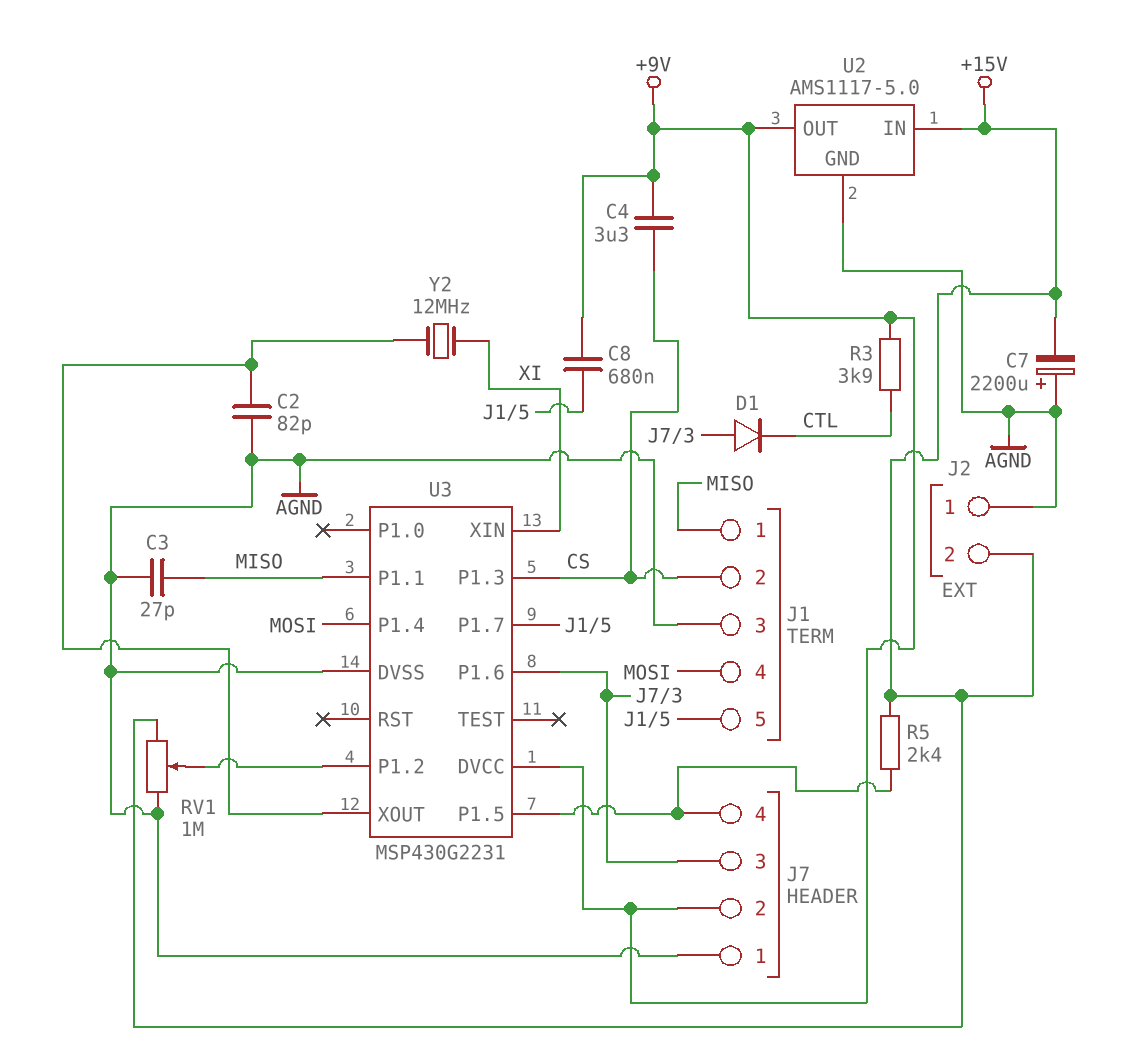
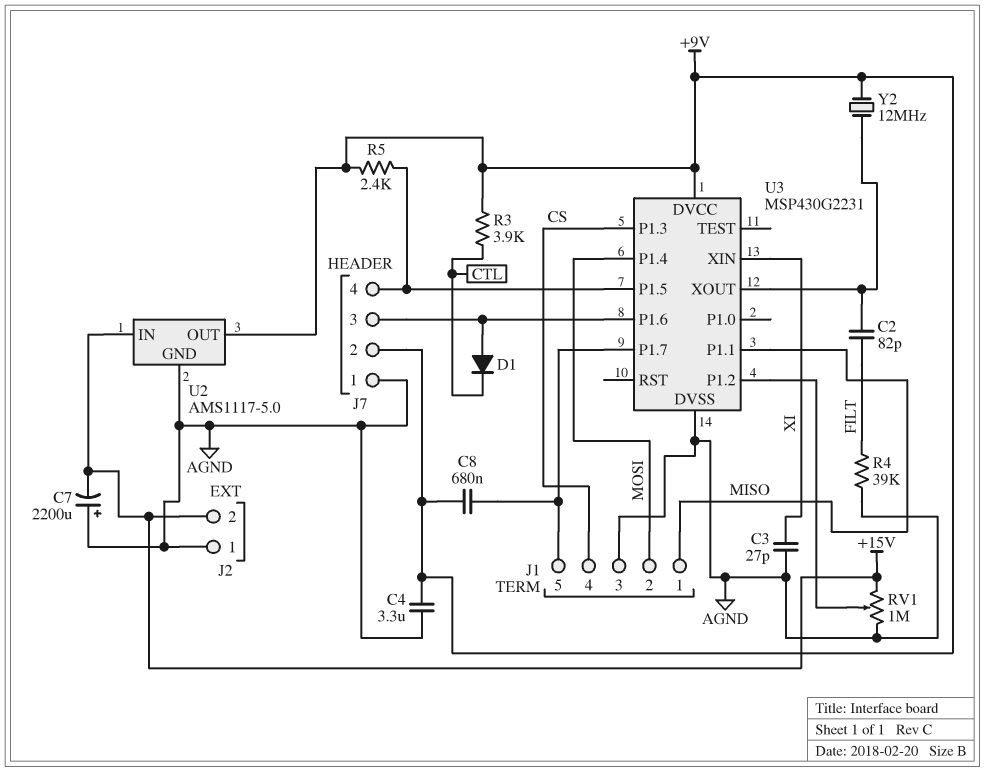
C2: 82pF (AGND, U3/XOUT) -> 82pF (FILT, U3/XOUT)
C3: 27pF (AGND, MISO) -> 27pF (AGND, XI)
C4: 3.3uF (+9V, CS) -> 3.3uF (+9V, AGND)
J1 pin 2: CS -> MOSI
J1 pin 4: MOSI -> CS
R4: none -> 39k (AGND, FILT)
R5: 2.4k (+15V, J7/4) -> 2.4k (+9V, J7/4)
Y2: 12MHz (U3/XOUT, XI) -> 12MHz (+9V, U3/XOUT)

